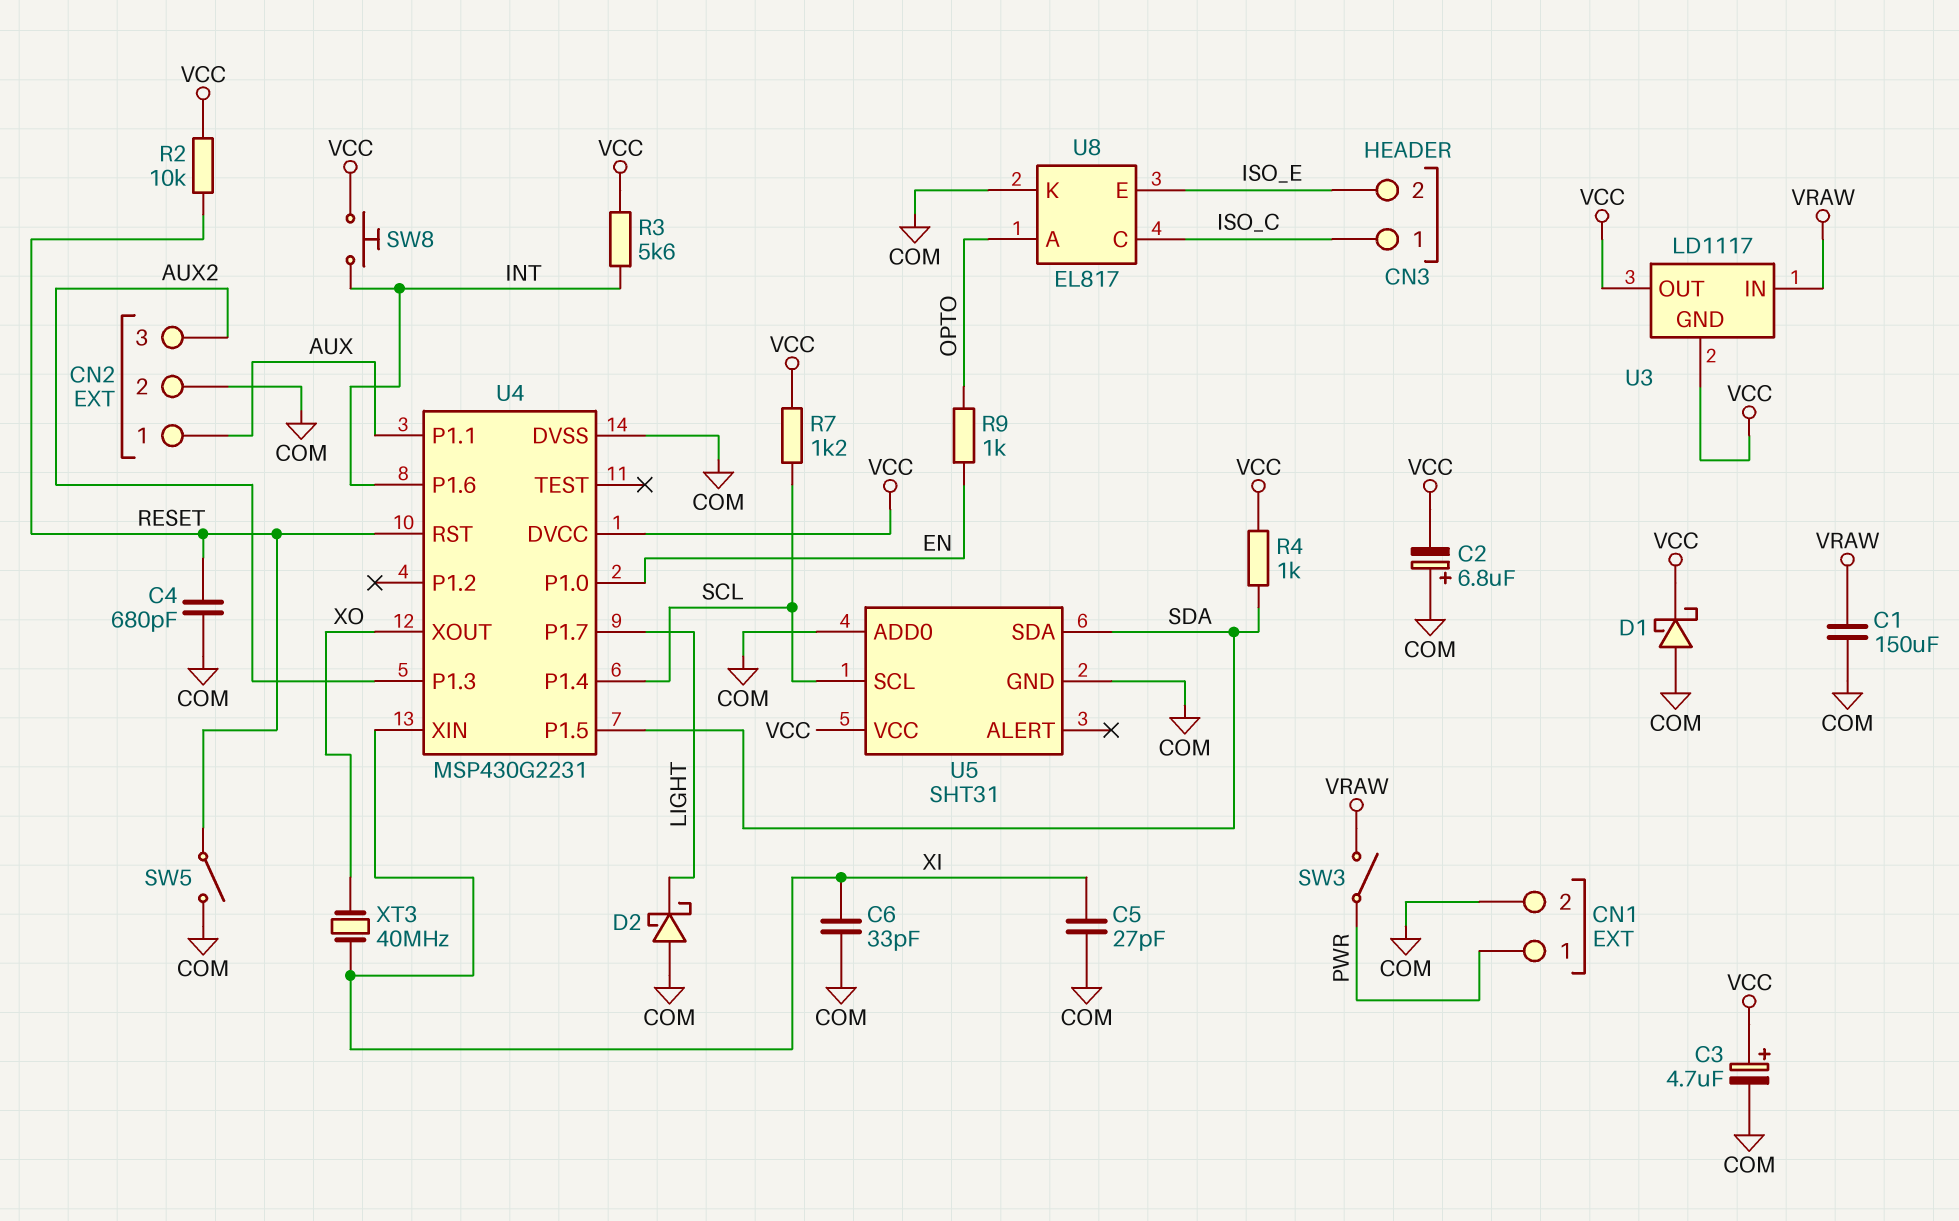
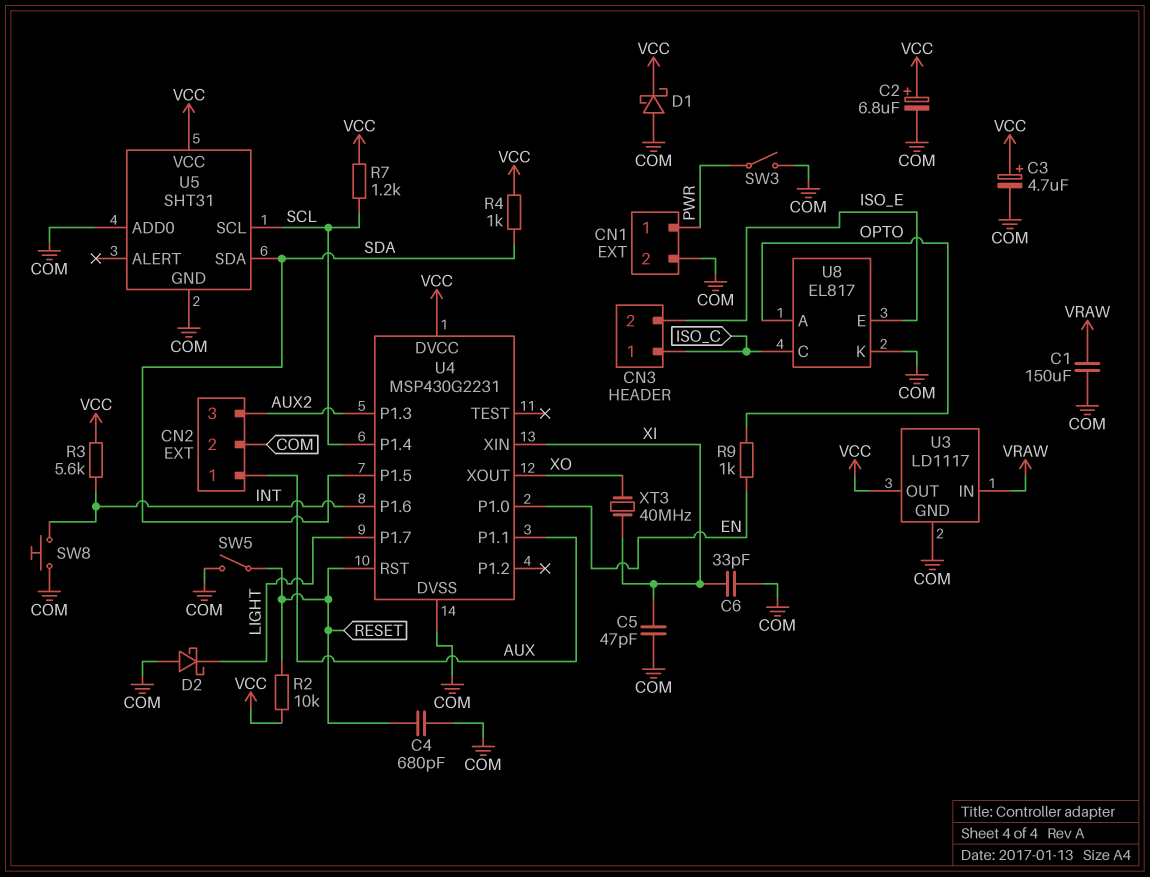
C2: 6.8uF (plus COM, minus VCC) -> 6.8uF (plus VCC, minus COM)
C5: 27pF (COM, XI) -> 47pF (COM, XI)
SW3: switch (PWR, VRAW) -> switch (COM, PWR)
SW8: button (INT, VCC) -> button (COM, INT)
U3 pin GND: VCC -> COM

